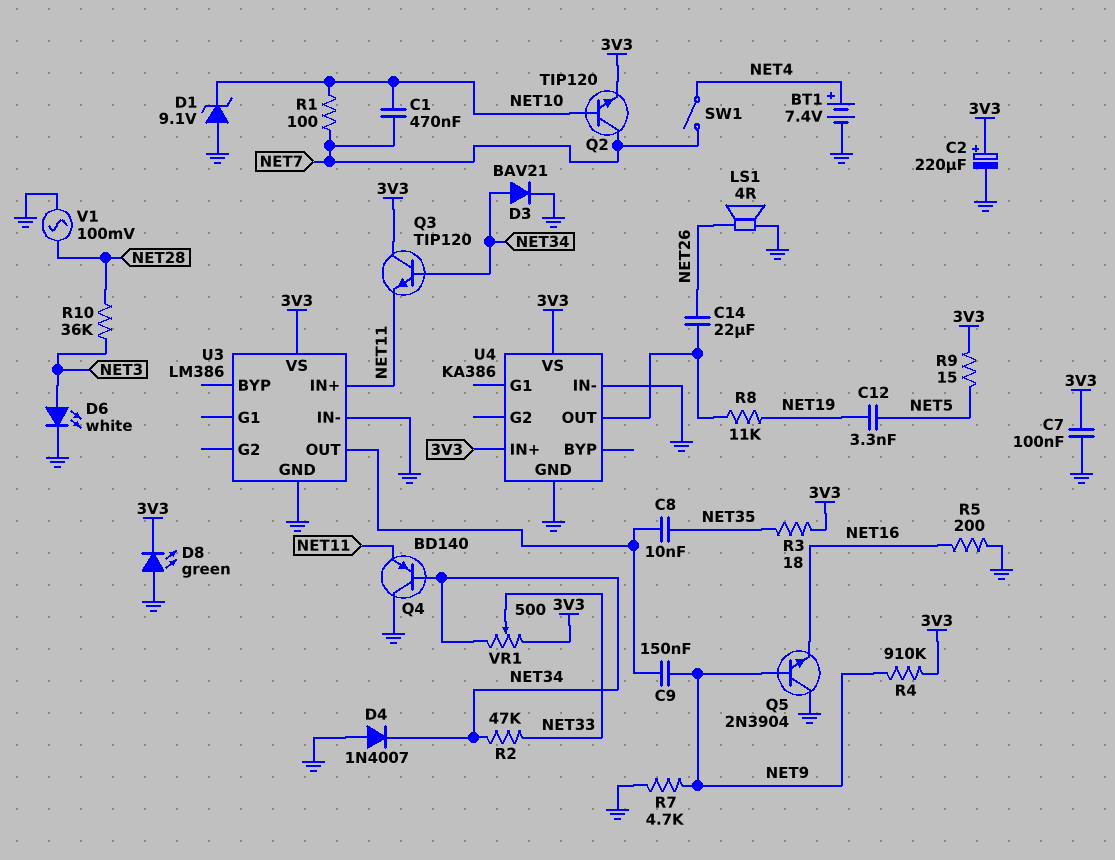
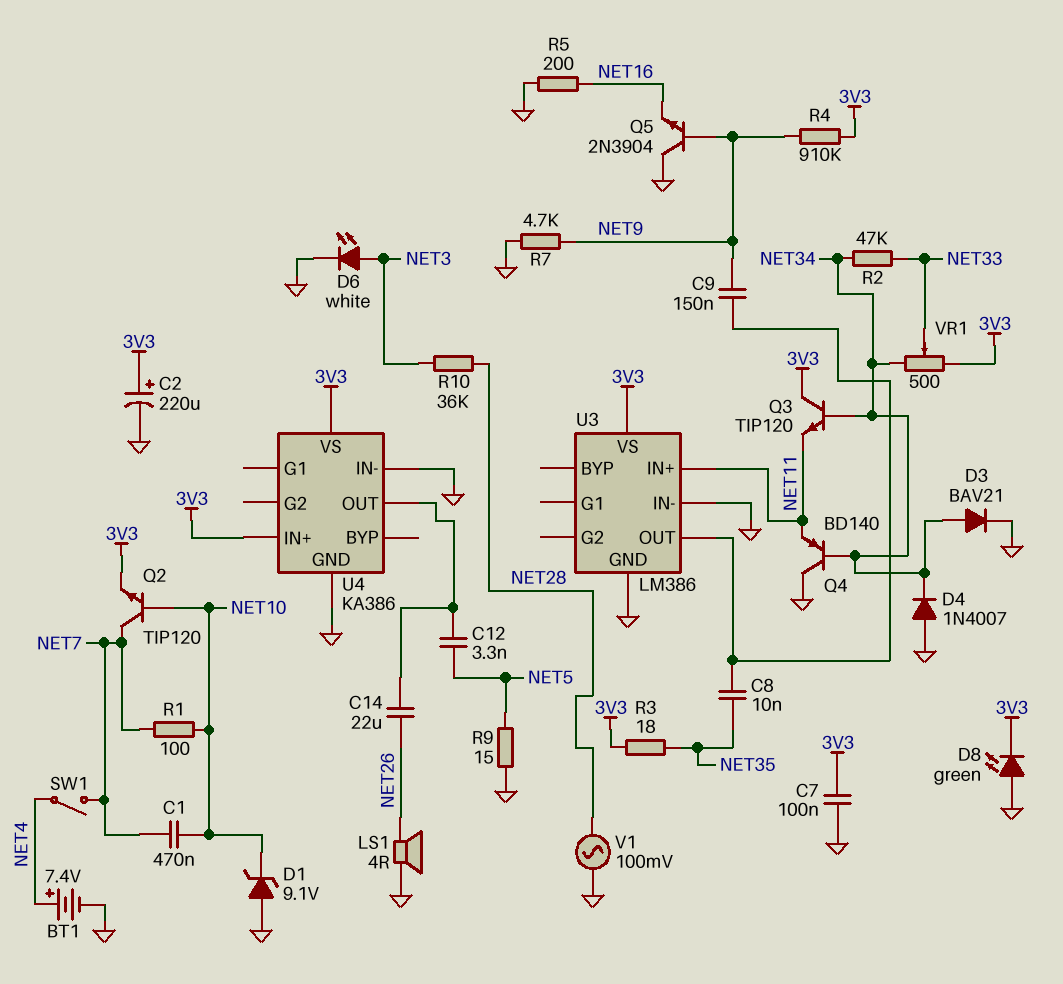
C12: 3.3nF (NET5, NET19) -> 3.3nF (NET5, U4/OUT)
R8: 11k (NET19, U4/OUT) -> none
R9: 15 (3V3, NET5) -> 15 (GND, NET5)

